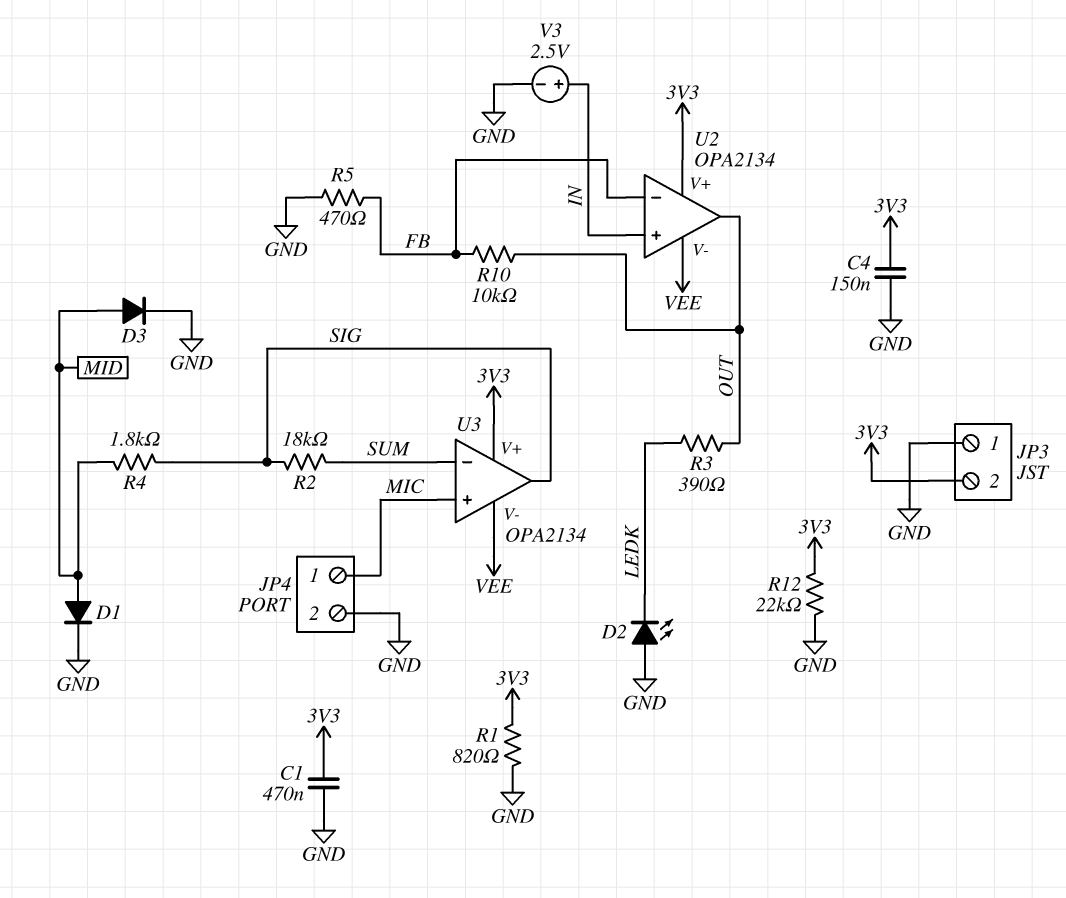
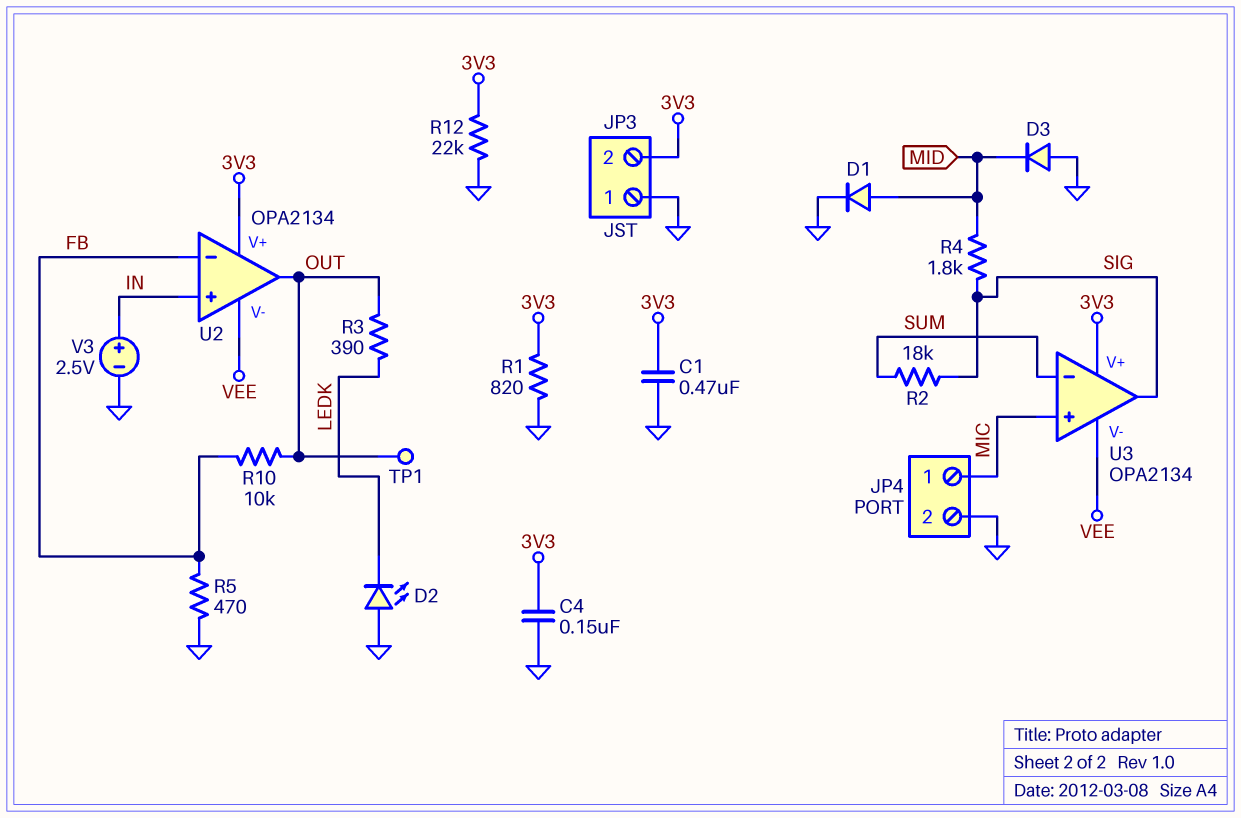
D3: diode (A MID, K GND) -> diode (A GND, K MID)
TP1: none -> test point (OUT)

